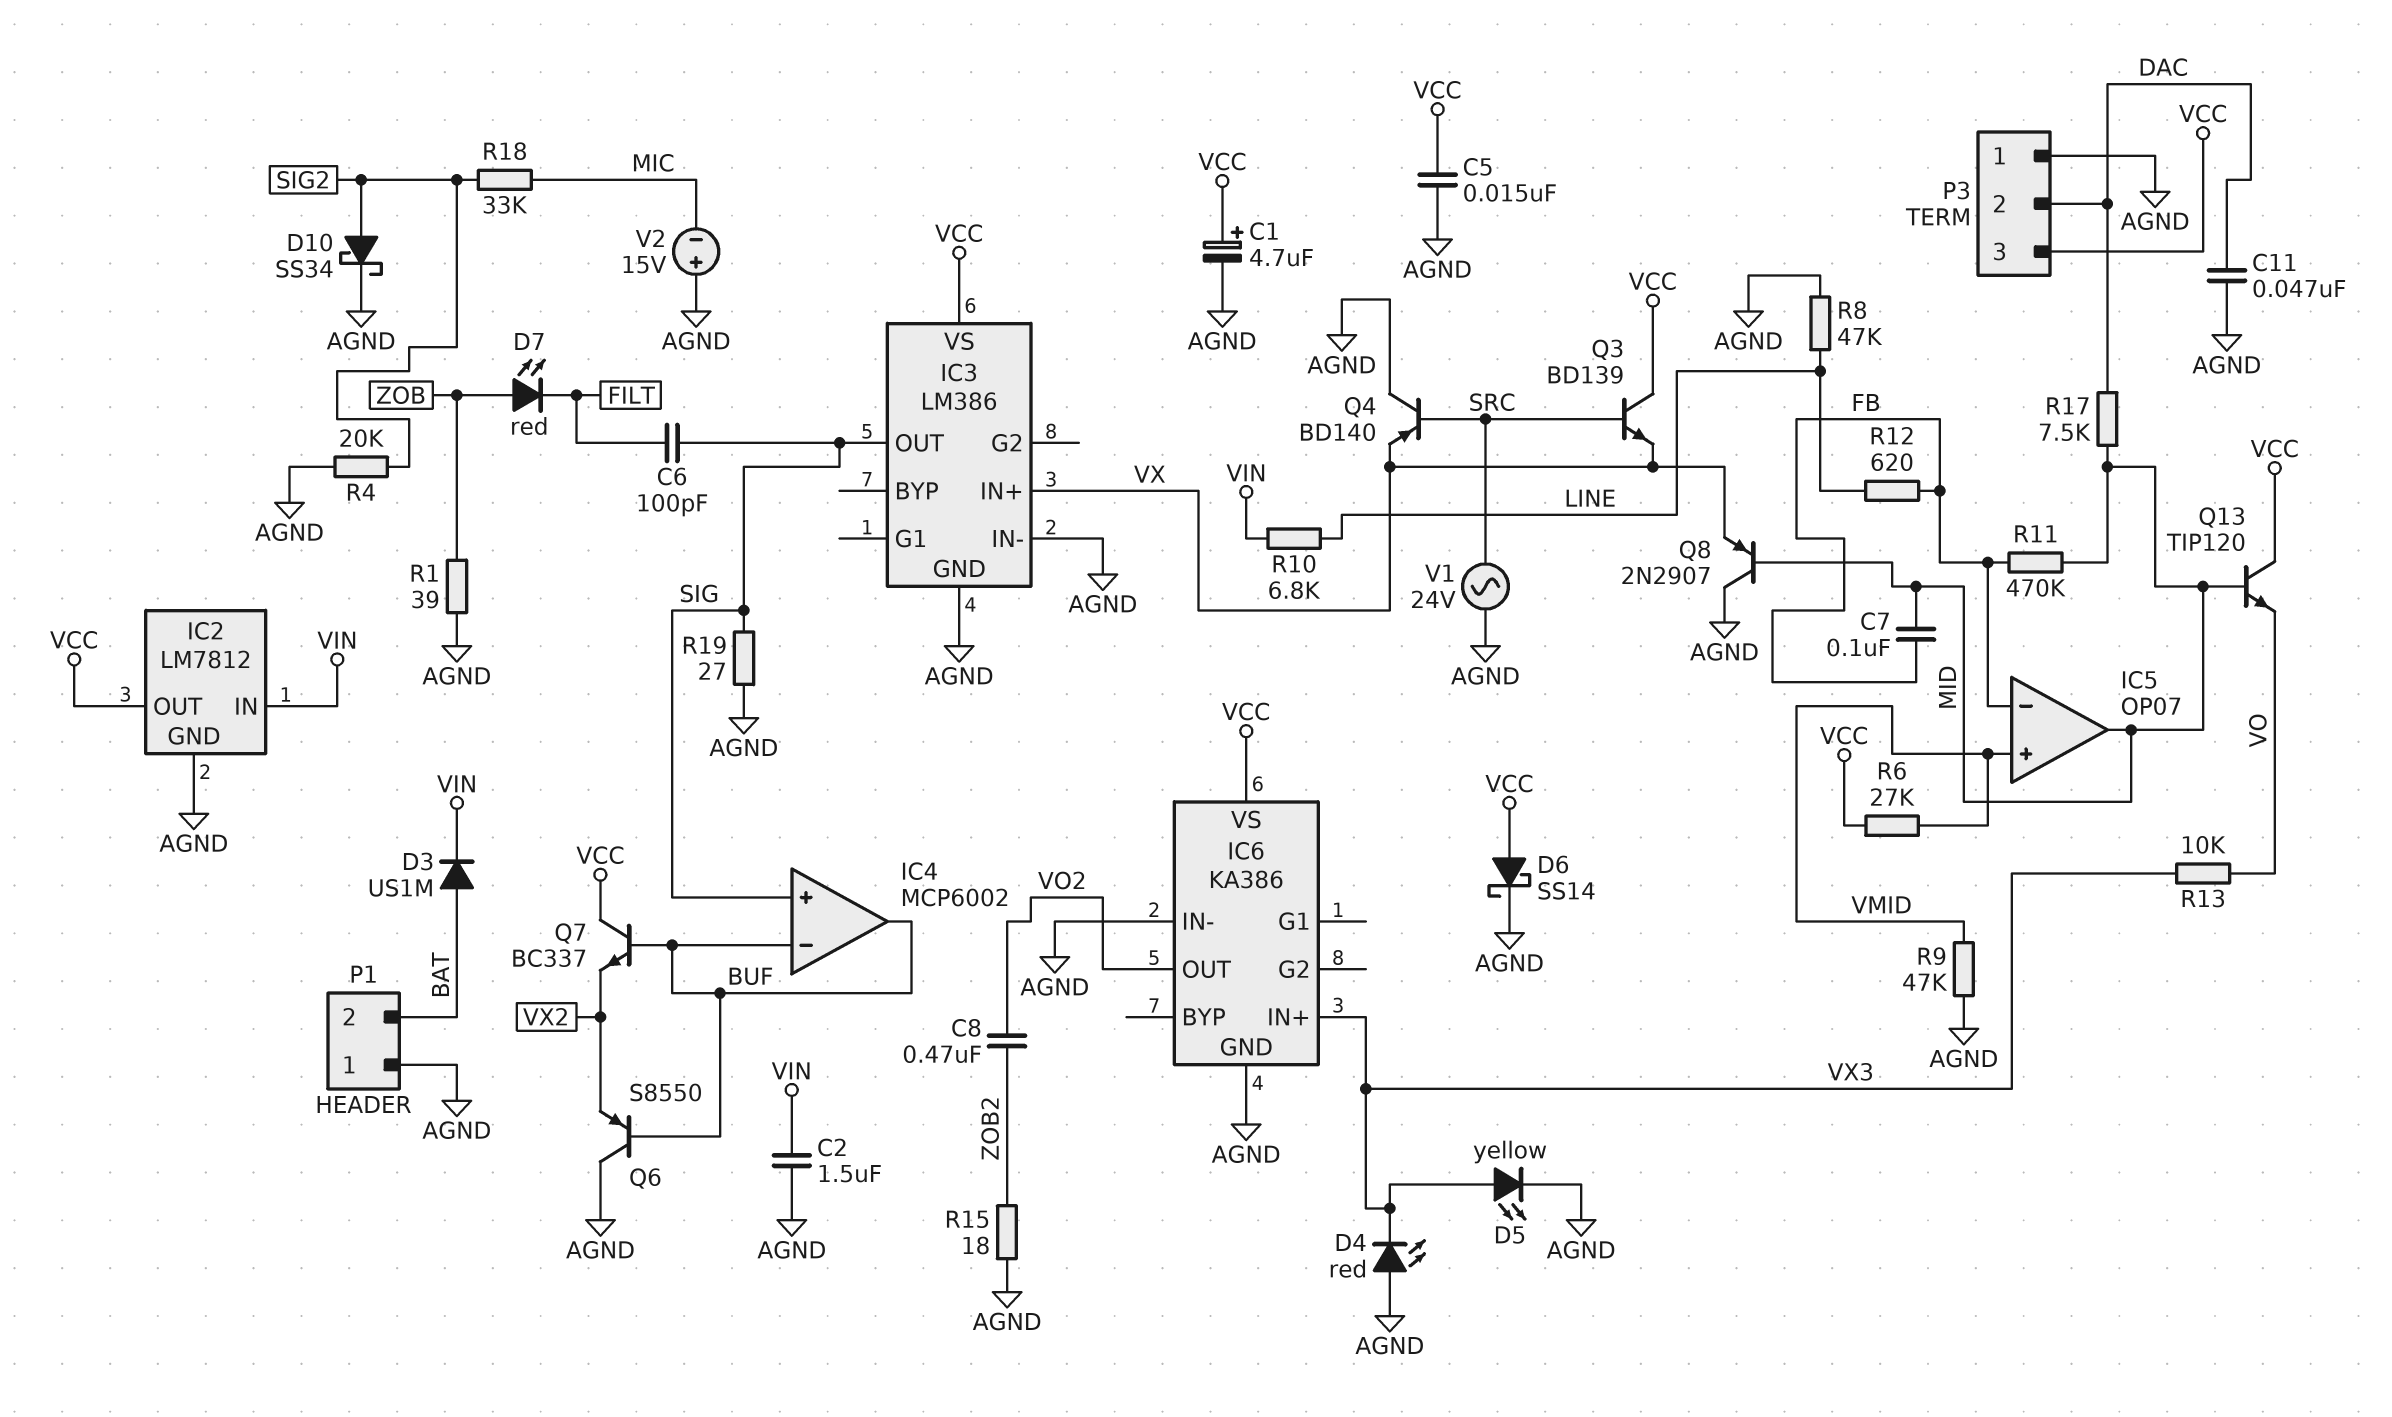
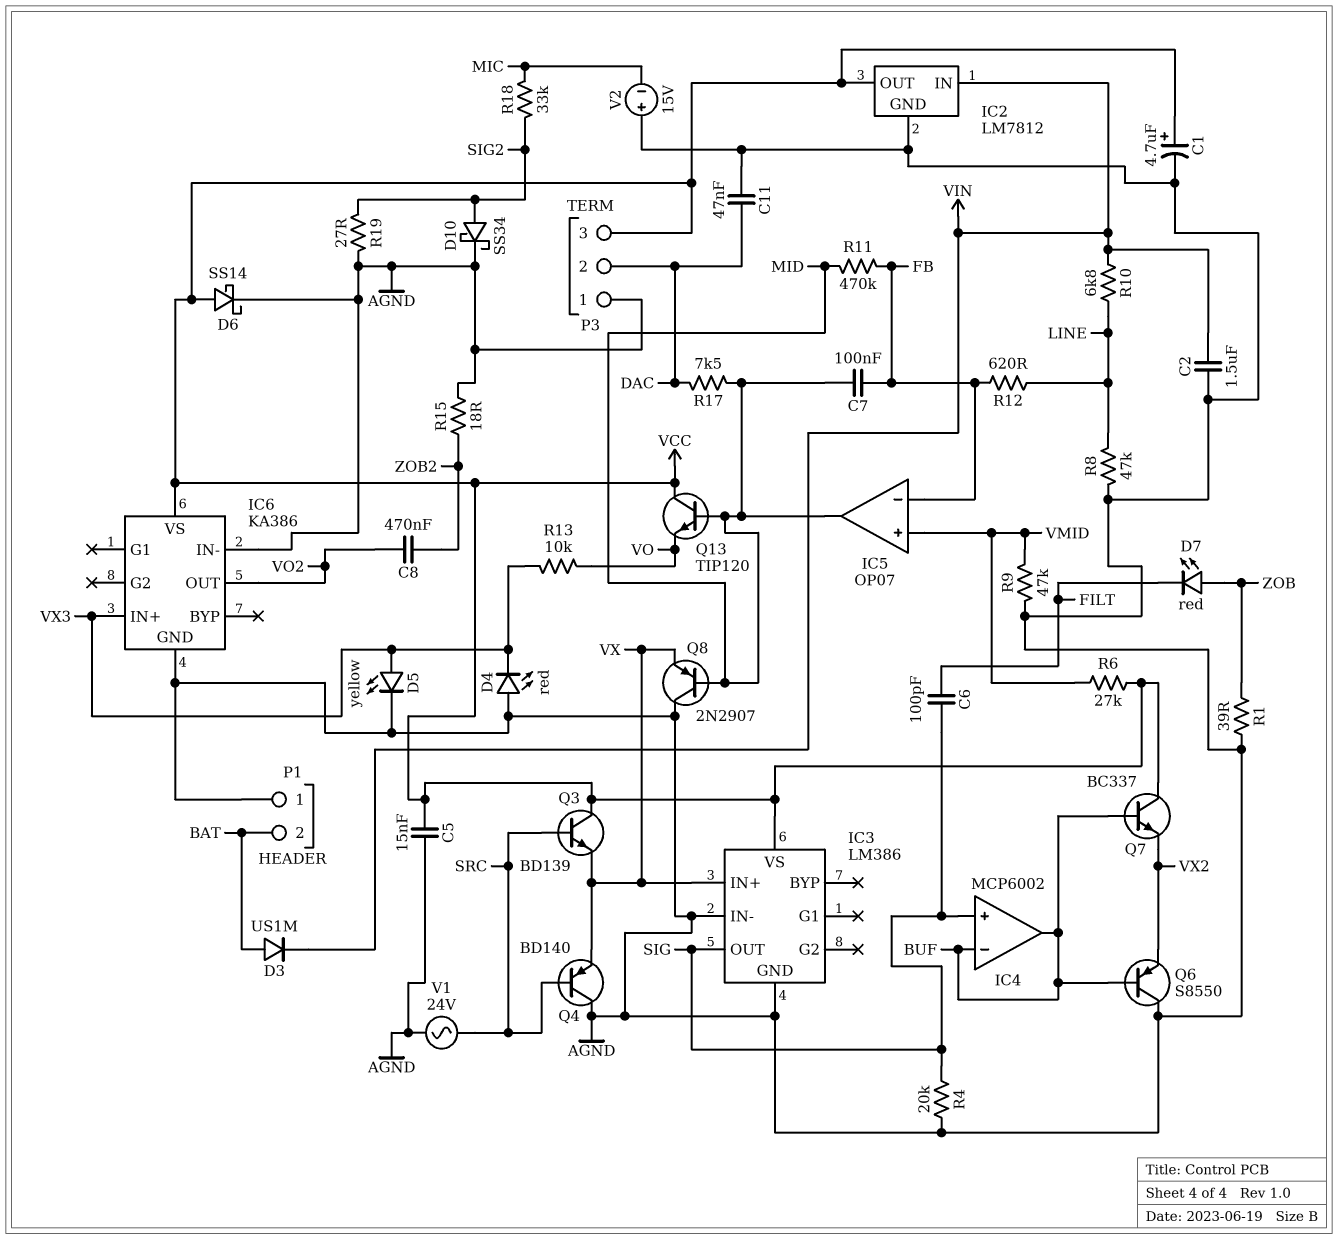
R4: 20k (AGND, SIG2) -> 20k (AGND, SIG)
R19: 27 (AGND, SIG) -> 27 (AGND, SIG2)

